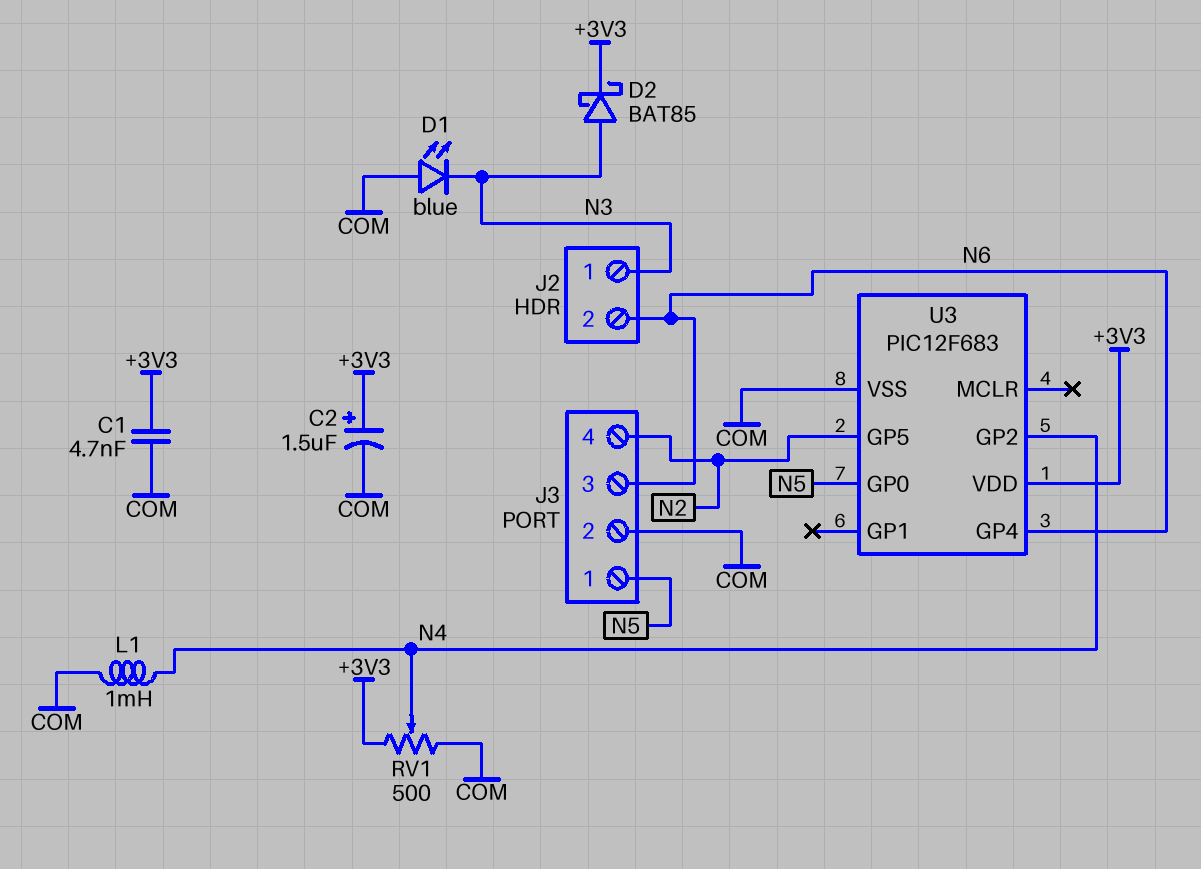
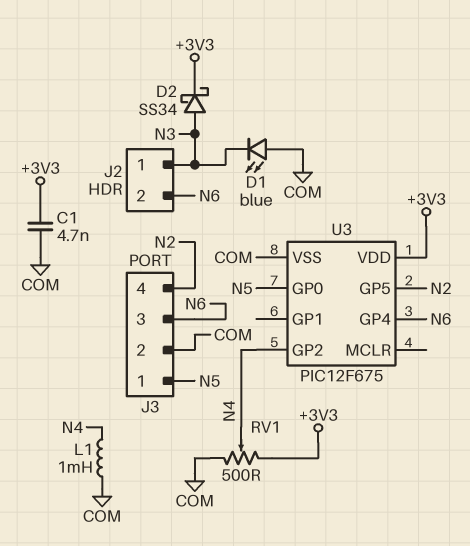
C2: 1.5uF (plus +3V3, minus COM) -> none
D2: schottky BAT85 (A N3, K +3V3) -> schottky SS34 (A N3, K +3V3)
U3: PIC12F683 -> PIC12F675

